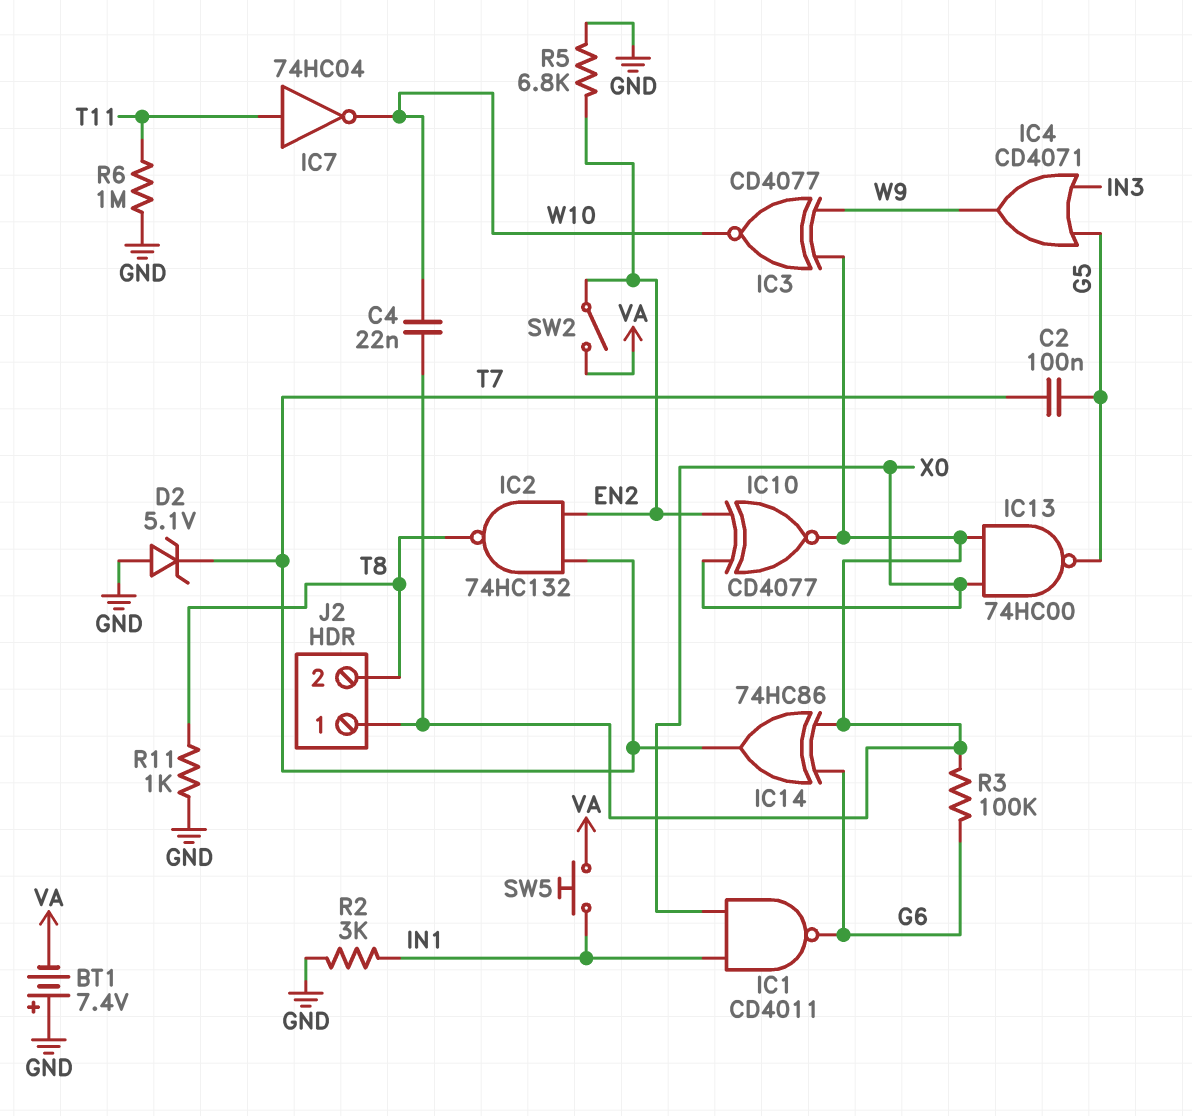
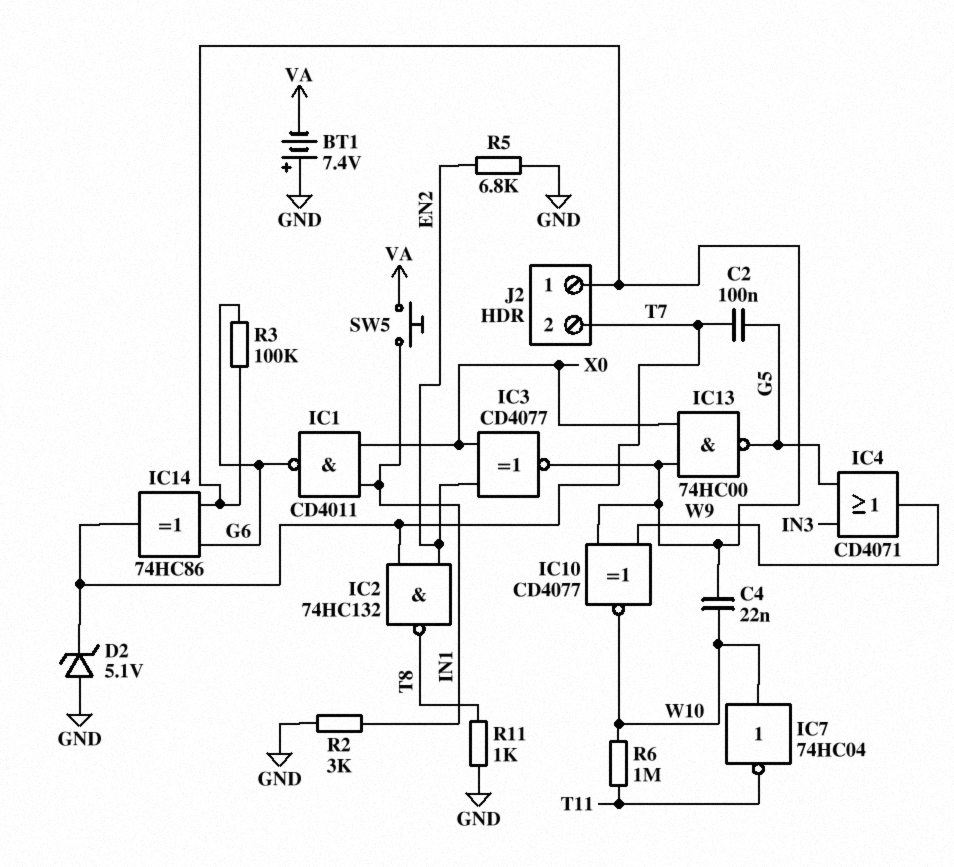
IC3: XNOR CD4077 (in J2/1, in W9, out W10) -> XNOR CD4077 (in EN2, in X0, out J2/1)
IC7: NOT 74HC04 (in T11, out W10) -> NOT 74HC04 (in W10, out T11)
IC10: XNOR CD4077 (in EN2, in X0, out J2/1) -> XNOR CD4077 (in J2/1, in W9, out W10)
J2 pin 2: T8 -> T7
R6: 1M (GND, T11) -> 1M (T11, W10)
SW2: switch (EN2, VA) -> none

